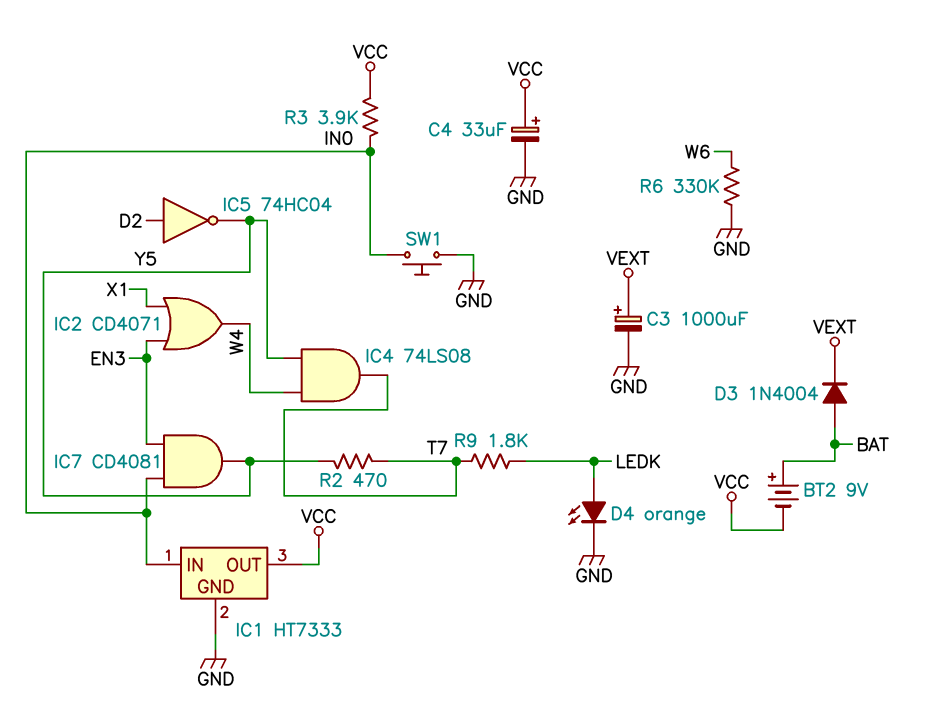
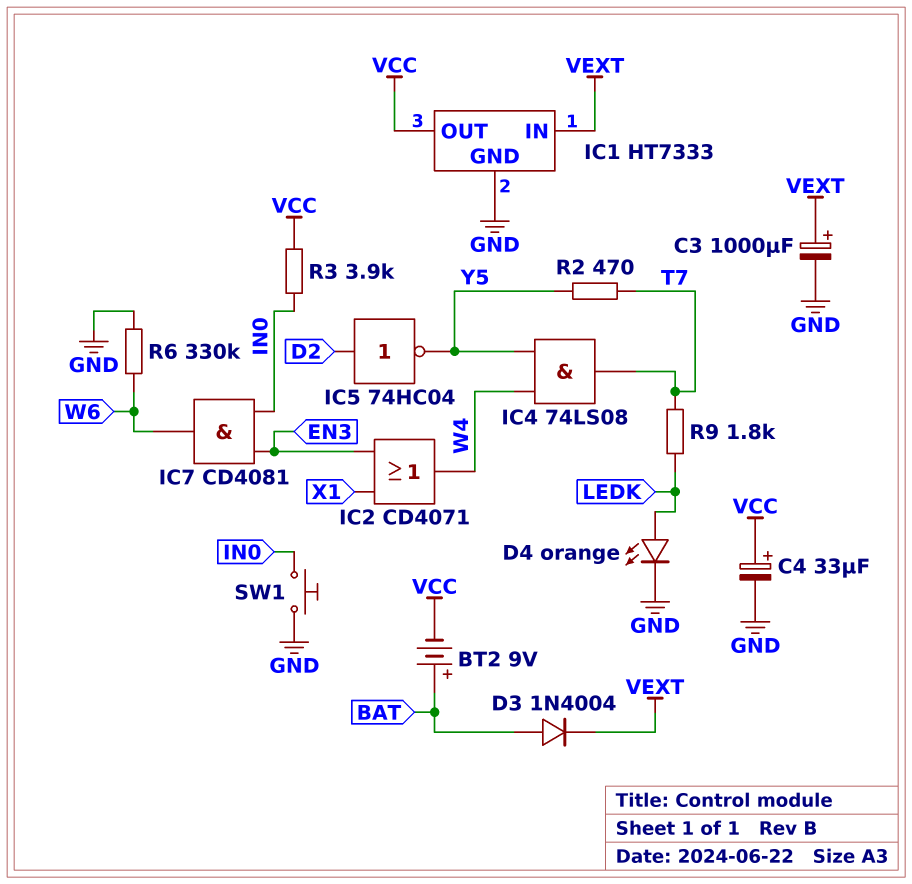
IC1 pin IN: IN0 -> VEXT
IC7: AND CD4081 (in EN3, in IN0, out Y5) -> AND CD4081 (in EN3, in IN0, out W6)

